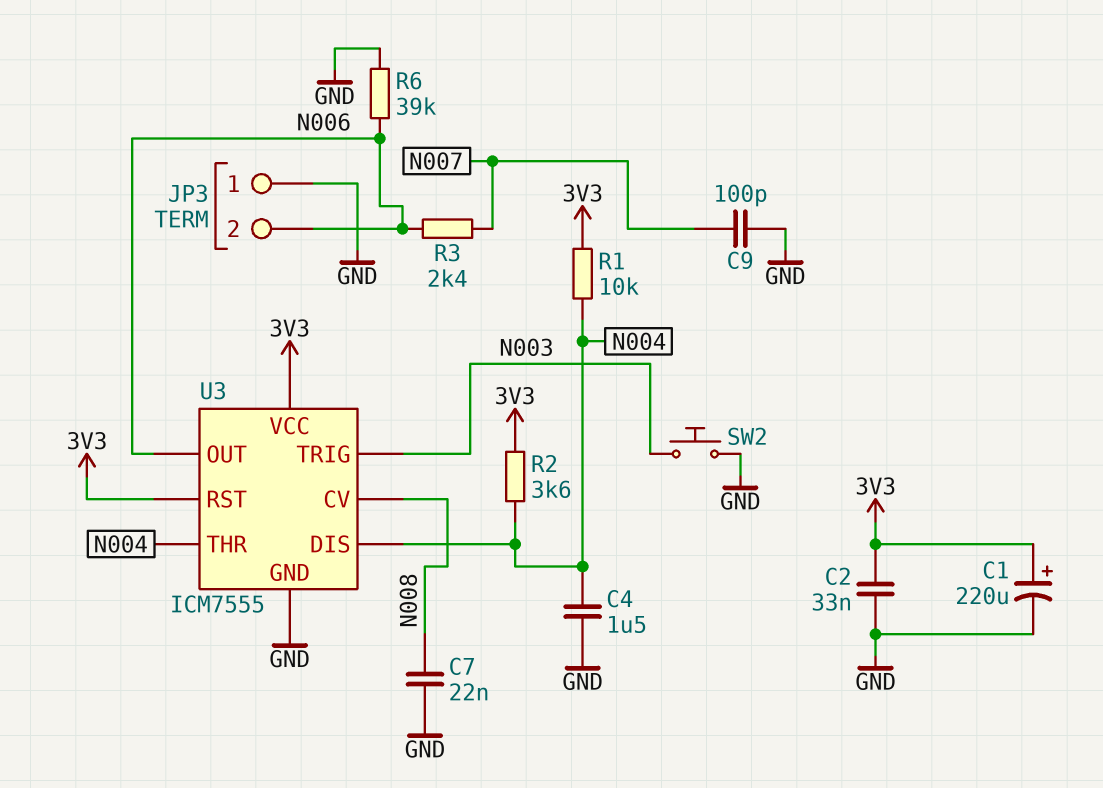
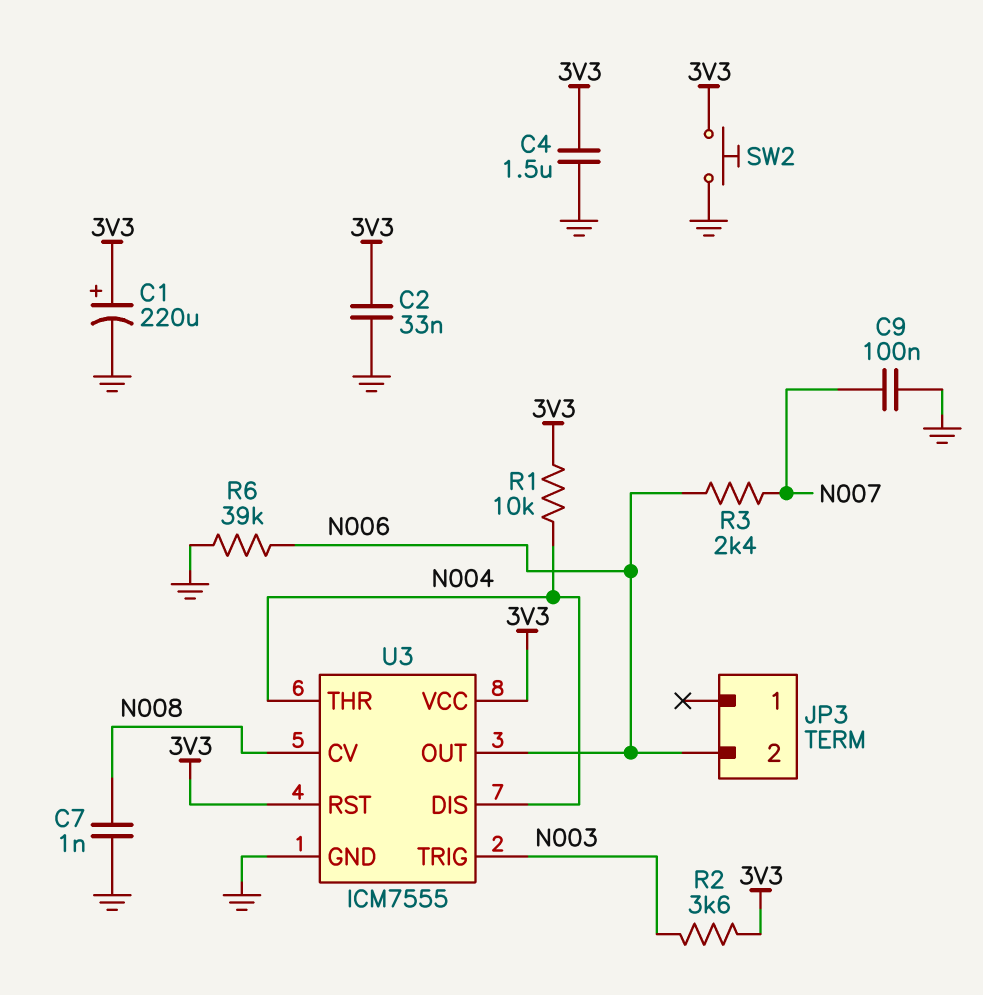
C4: 1.5uF (GND, N004) -> 1.5uF (3V3, GND)
C7: 22nF (GND, N008) -> 1nF (GND, N008)
C9: 100pF (GND, N007) -> 100nF (GND, N007)
JP3 pin 1: GND -> none
R2: 3.6k (3V3, N004) -> 3.6k (3V3, N003)
SW2: button (GND, N003) -> button (3V3, GND)

